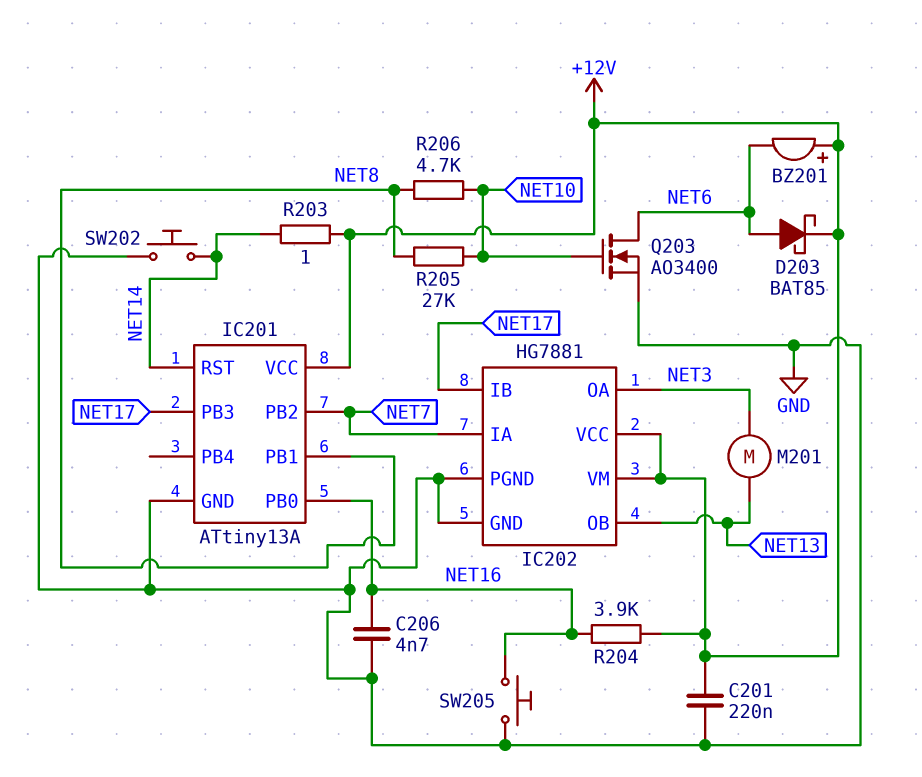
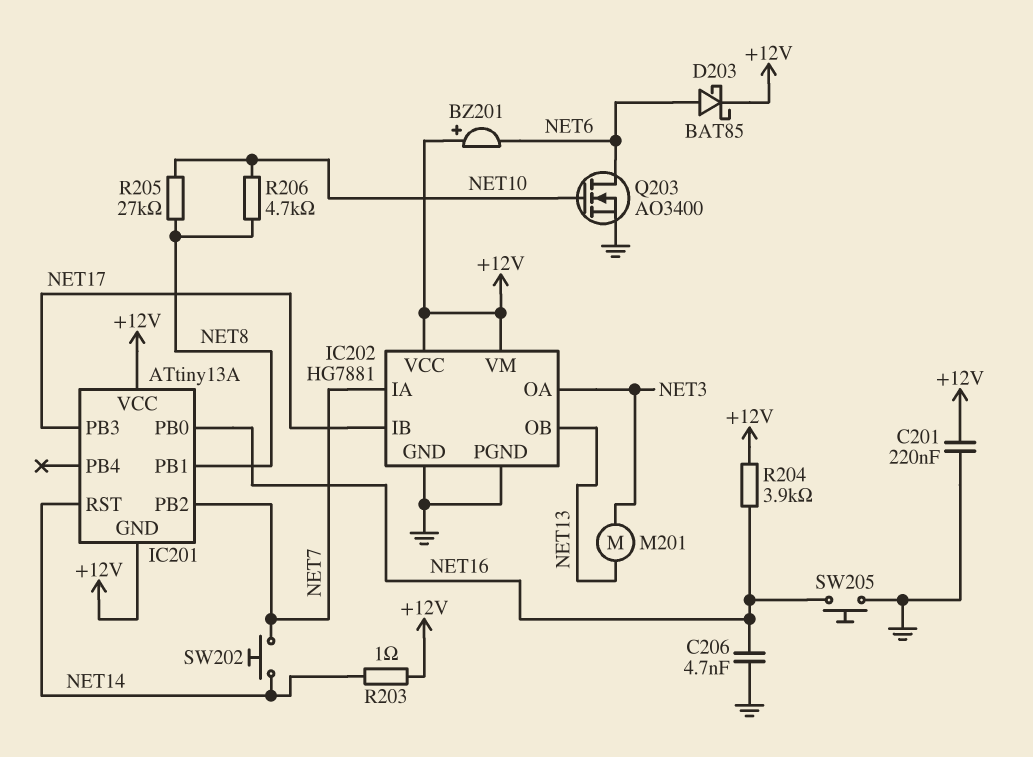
IC201 pin GND: GND -> +12V
SW202: button (GND, NET14) -> button (NET7, NET14)

